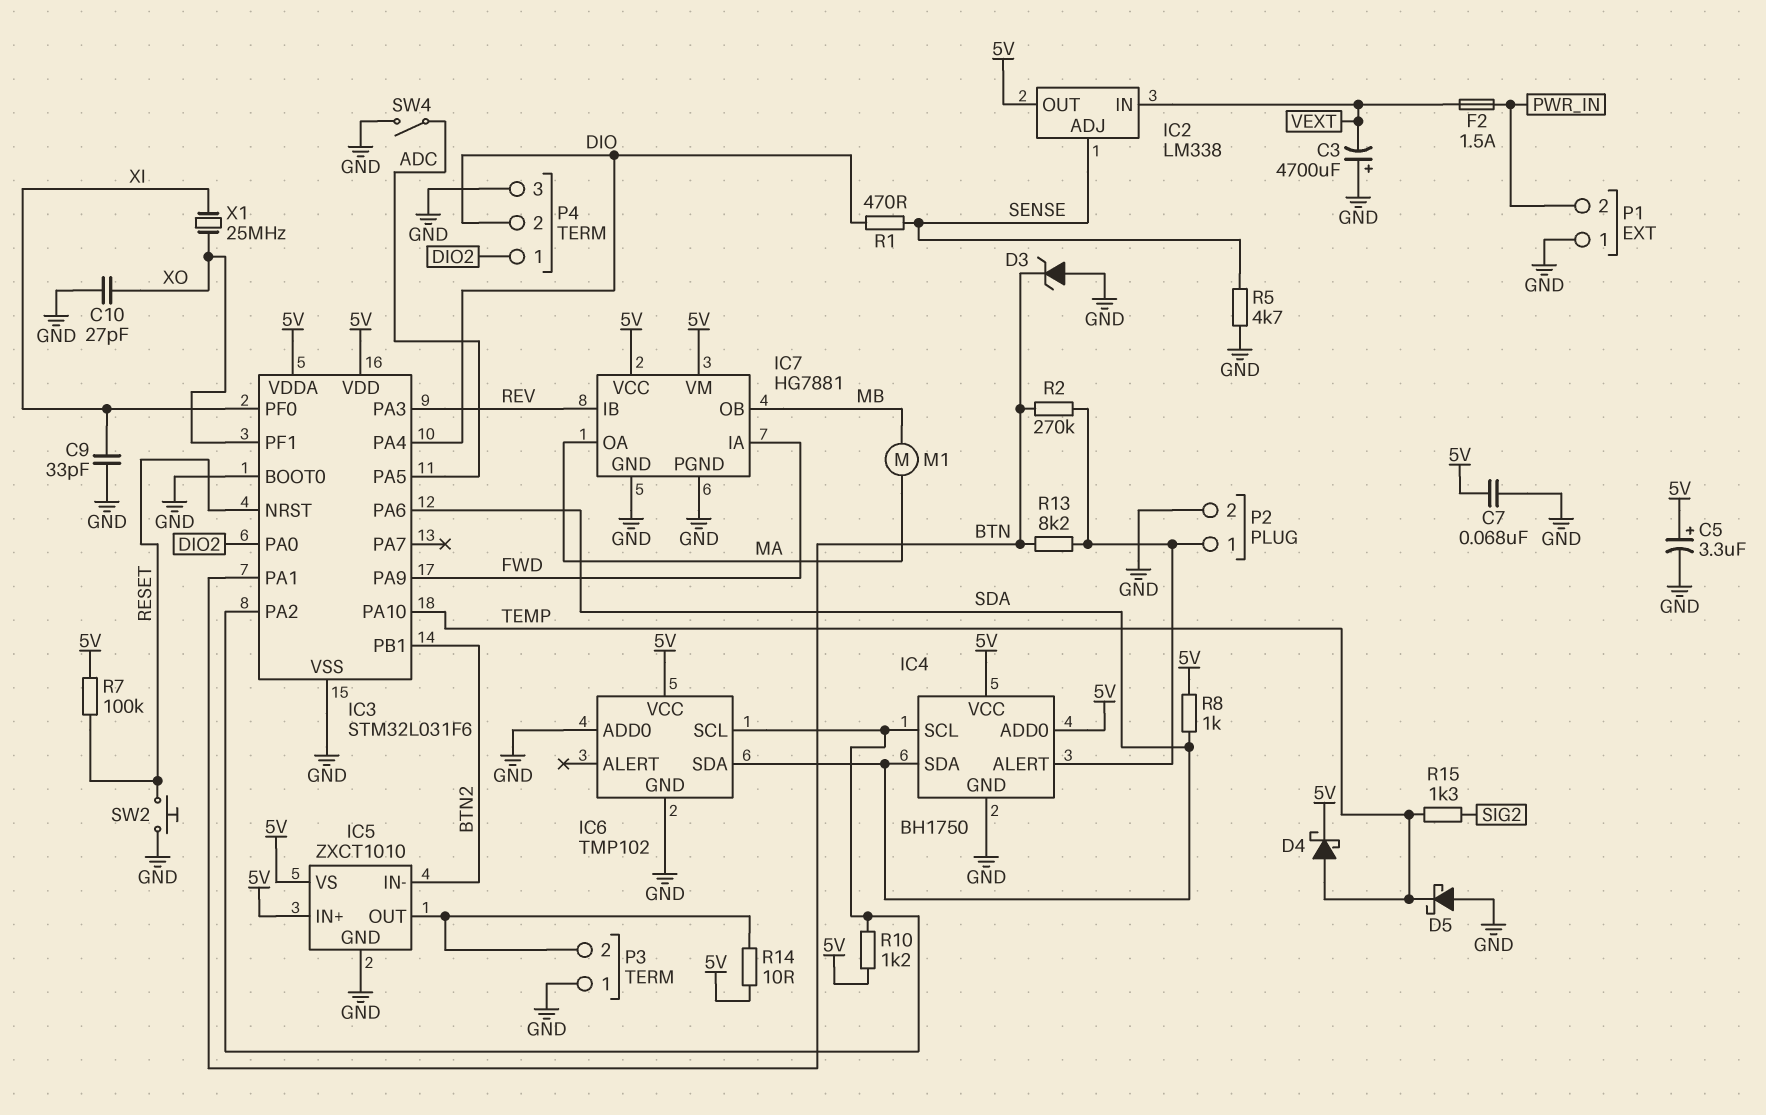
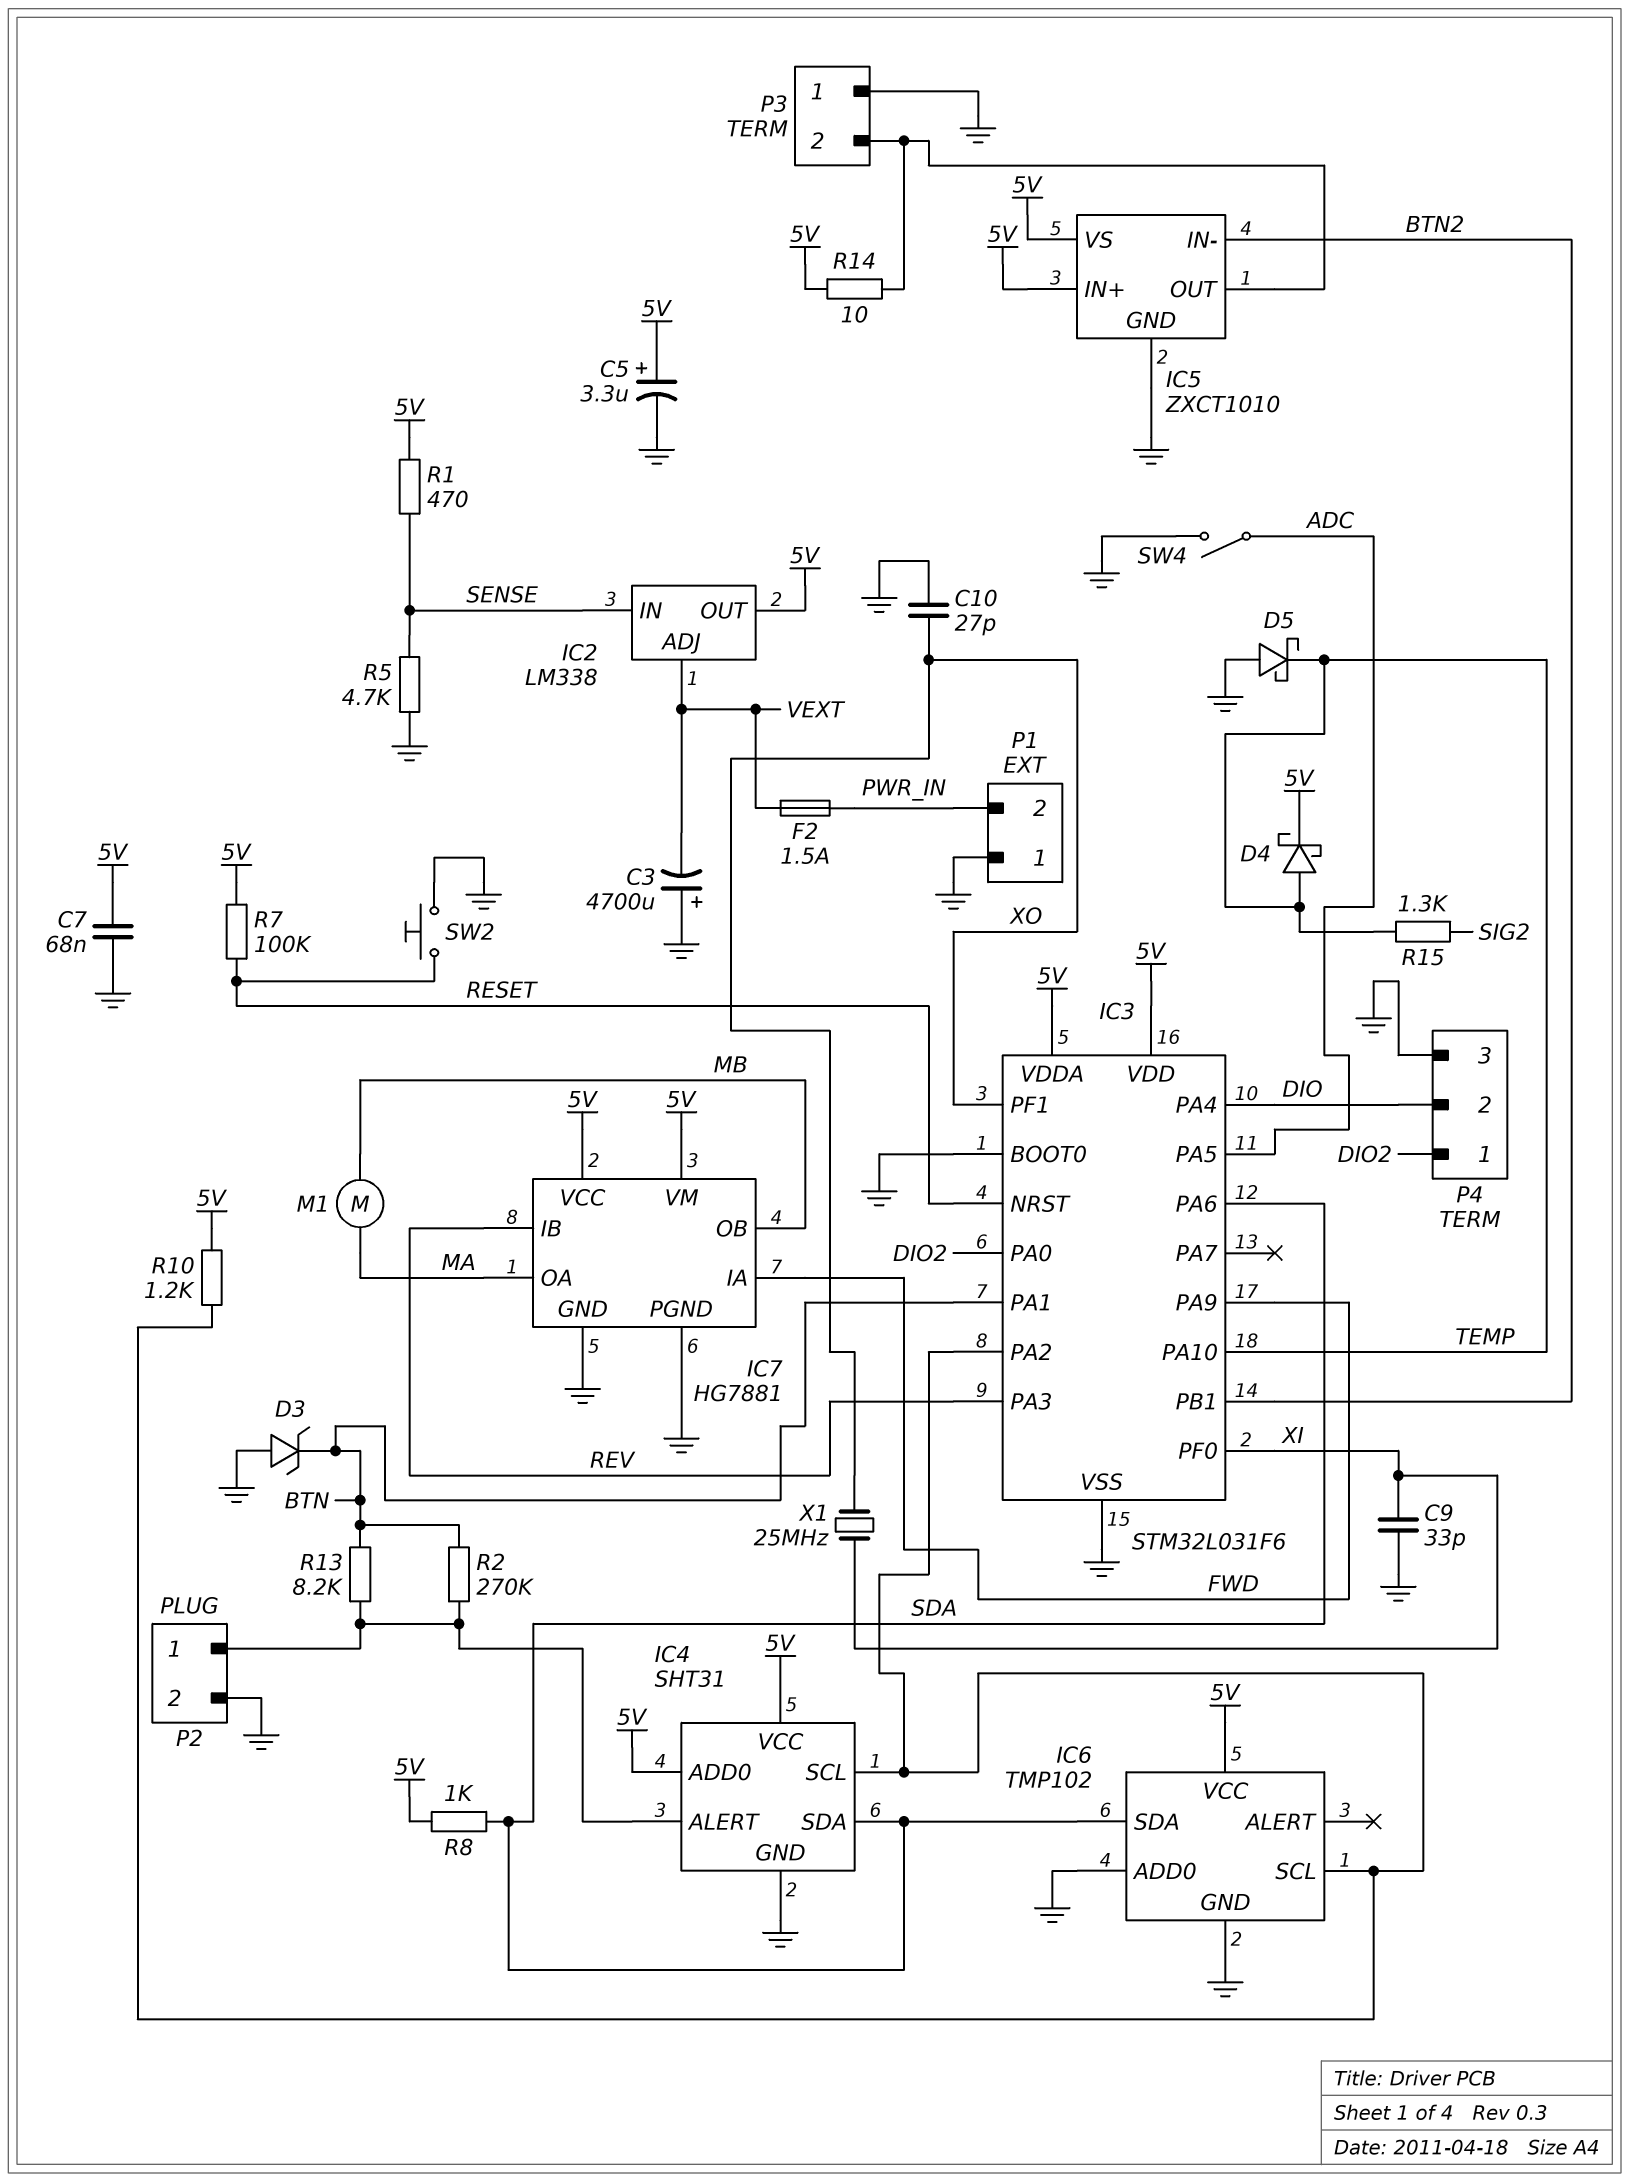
IC2 pin ADJ: SENSE -> VEXT
IC2 pin IN: VEXT -> SENSE
IC4: BH1750 -> SHT31
R1: 470 (DIO, SENSE) -> 470 (5V, SENSE)

